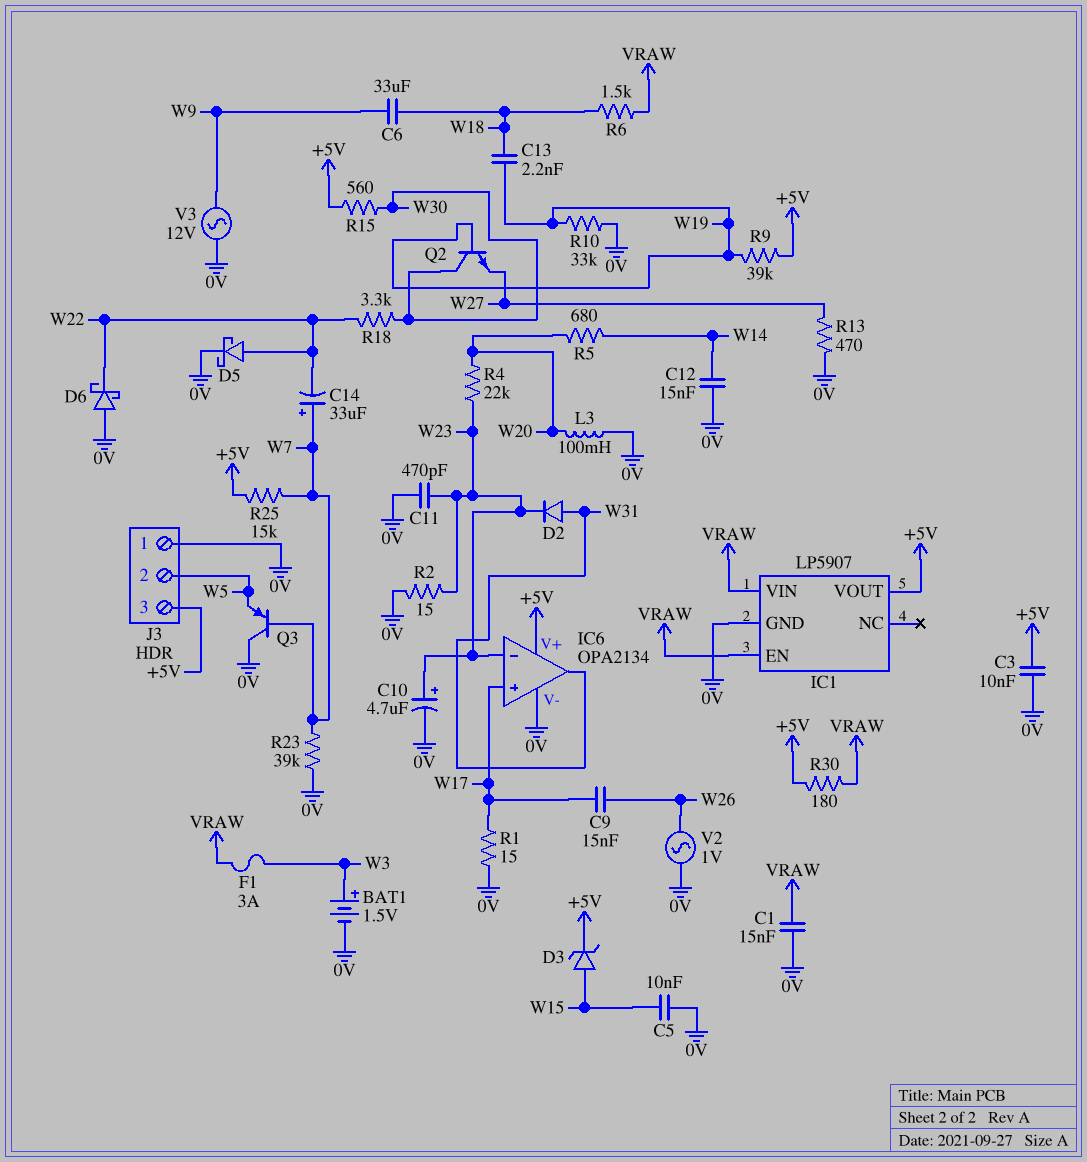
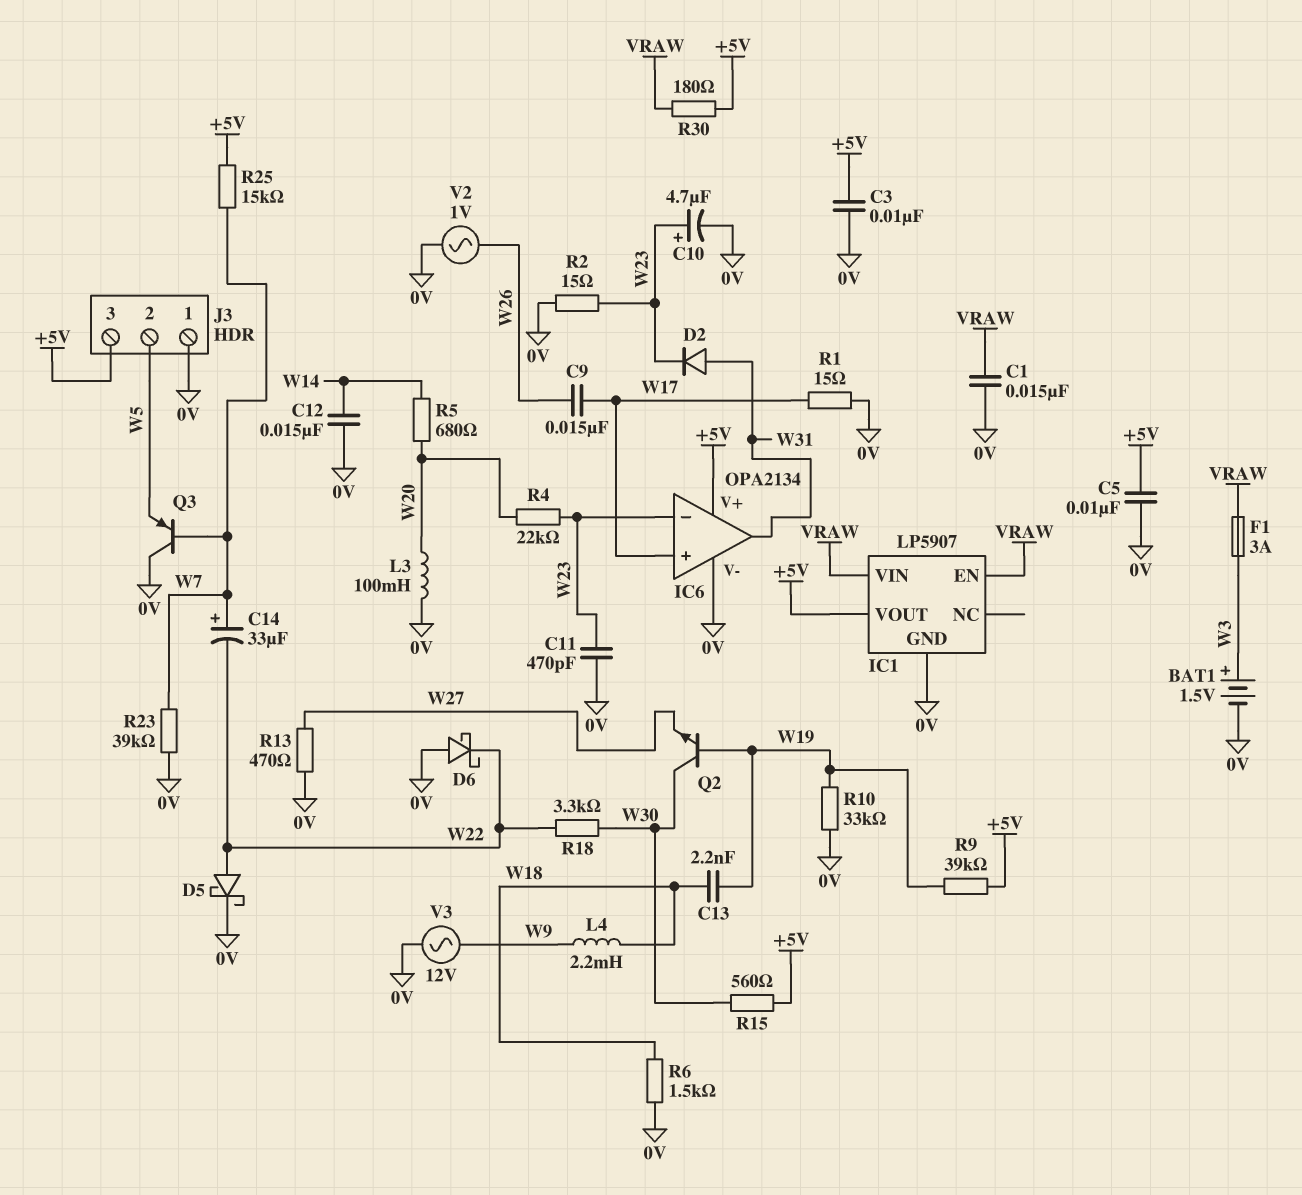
C5: 10nF (0V, W15) -> 10nF (+5V, 0V)
C6: 33uF (W9, W18) -> none
D3: zener (A W15, K +5V) -> none
L4: none -> 2.2mH (W9, W18)
R6: 1.5k (VRAW, W18) -> 1.5k (0V, W18)

